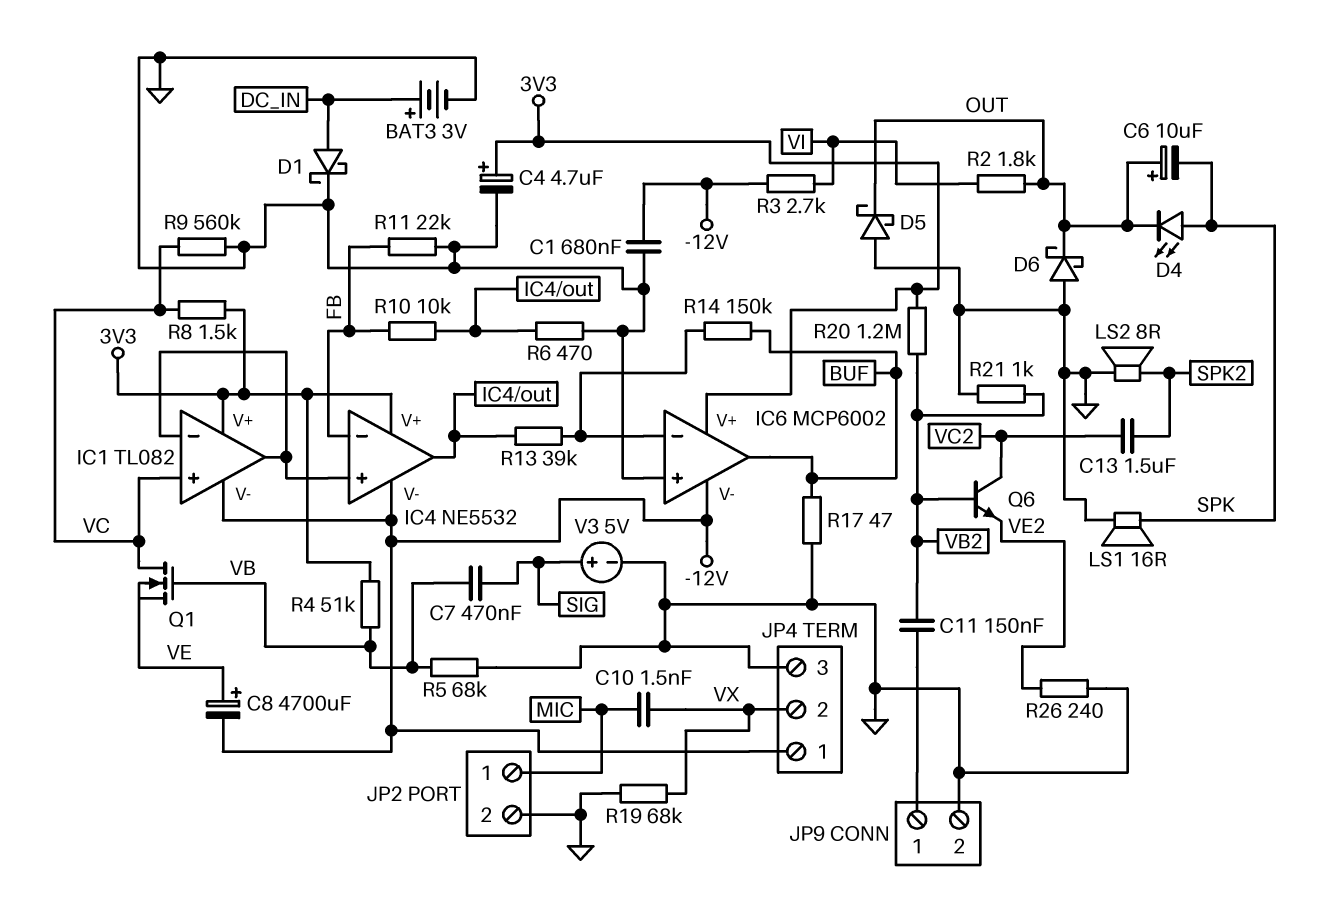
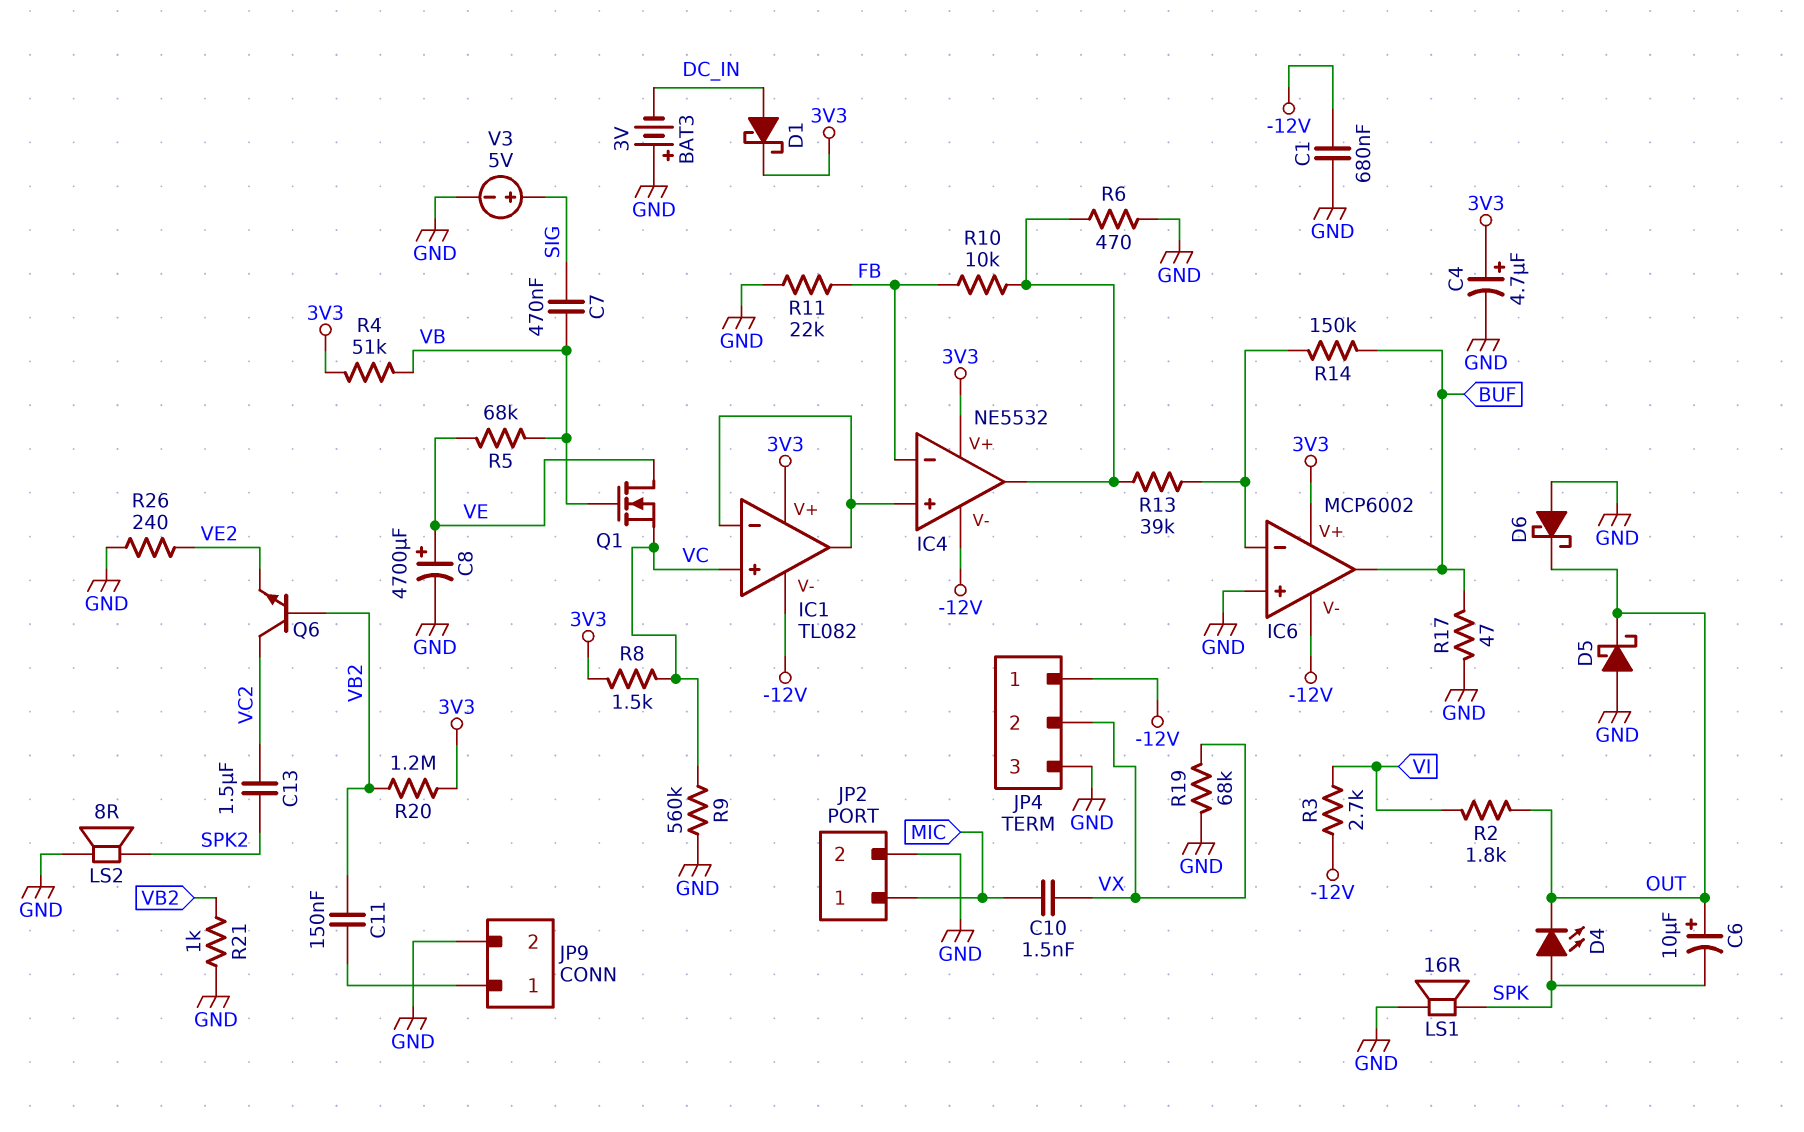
BAT3: 3V (plus DC_IN, minus GND) -> 3V (plus GND, minus DC_IN)
C8: 4700uF (plus VE, minus -12V) -> 4700uF (plus VE, minus GND)
D1: schottky (A DC_IN, K GND) -> schottky (A DC_IN, K 3V3)
Q1: NMOS (G VB, D VC, S VE) -> NMOS (G VB, D VE, S VC)
R5: 68k (GND, VB) -> 68k (VB, VE)

